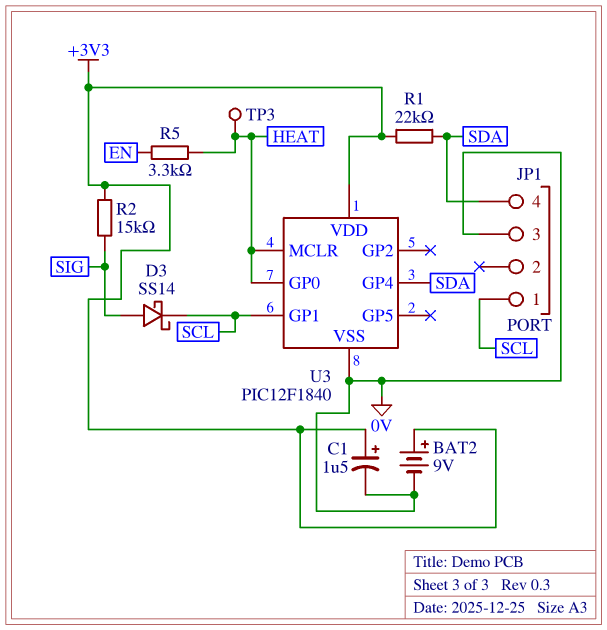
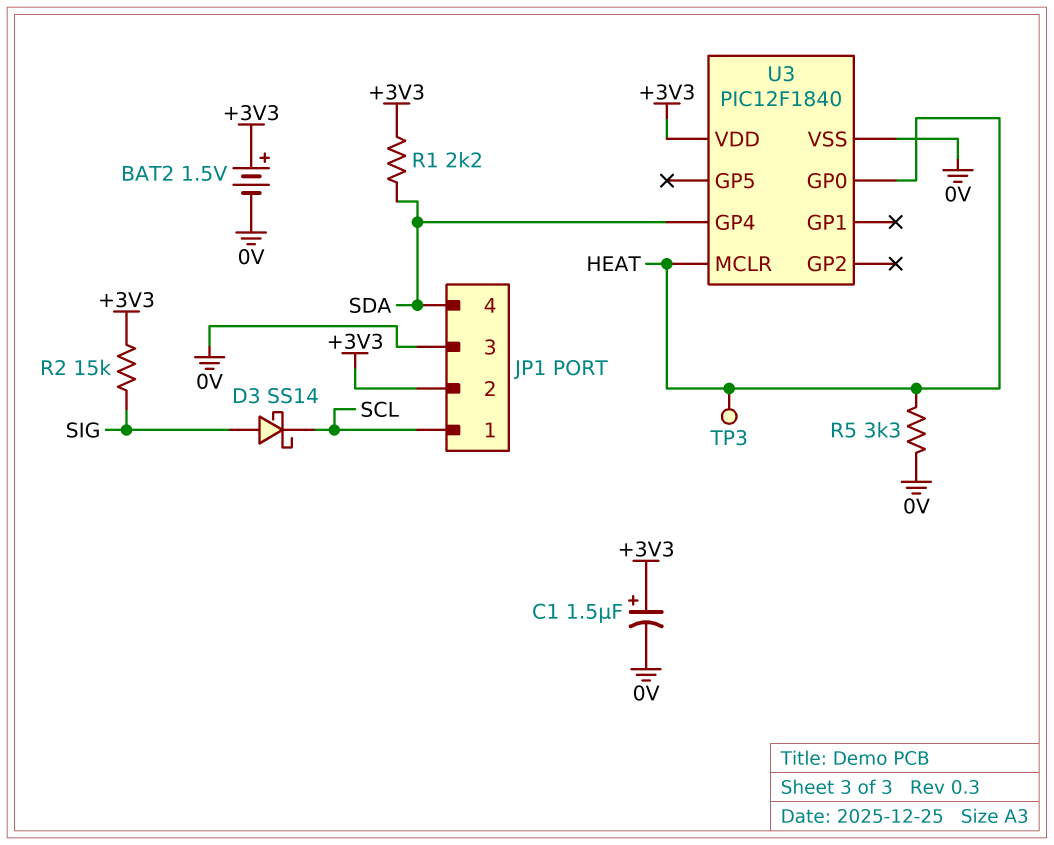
BAT2: 9V (plus +3V3, minus 0V) -> 1.5V (plus +3V3, minus 0V)
JP1 pin 2: none -> +3V3
R1: 22k (+3V3, SDA) -> 2.2k (+3V3, SDA)
R5: 3.3k (EN, HEAT) -> 3.3k (0V, HEAT)
U3 pin GP1: SCL -> none

